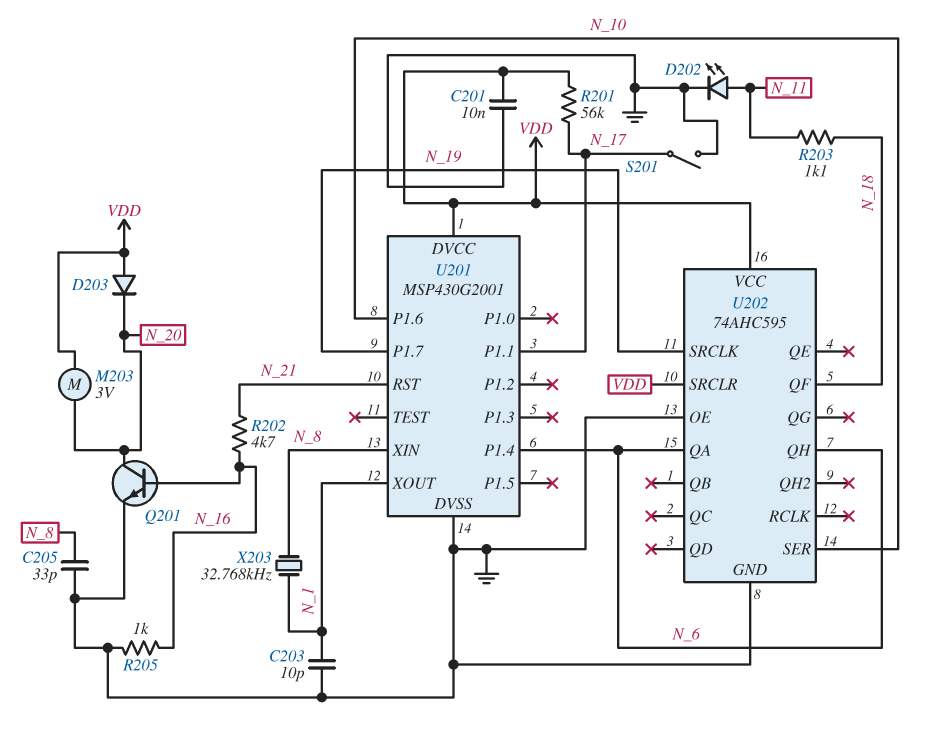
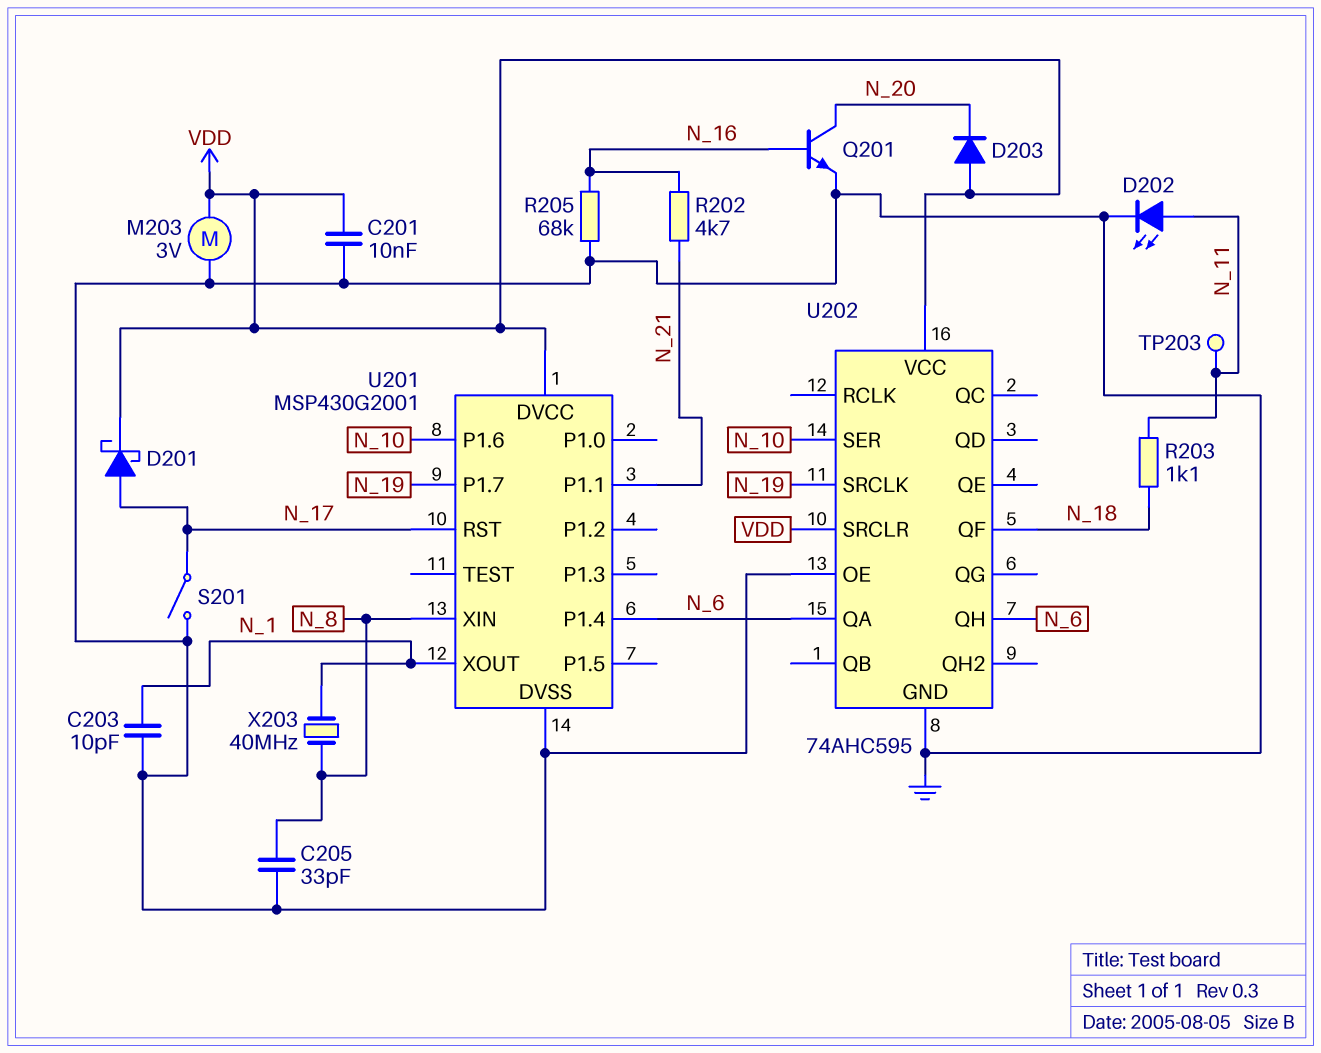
D201: none -> schottky (A N_17, K VDD)
M203: motor 3V (N_20, VDD) -> motor 3V (GND, VDD)
R201: 56k (N_17, VDD) -> none
R205: 1k (GND, N_16) -> 68k (GND, N_16)
TP203: none -> test point (N_11)
U201 pin P1.1: N_17 -> N_21
U201 pin RST: N_21 -> N_17
X203: 32.768kHz (N_1, N_8) -> 40MHz (N_1, N_8)

